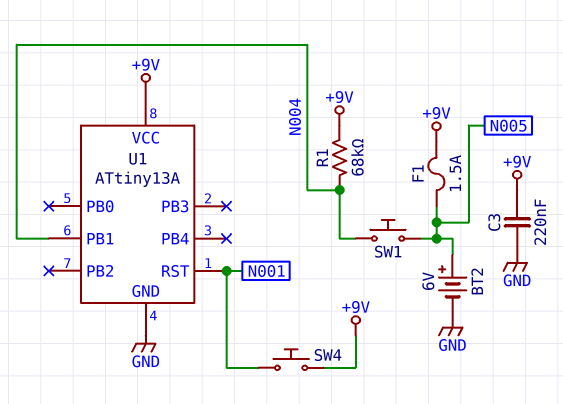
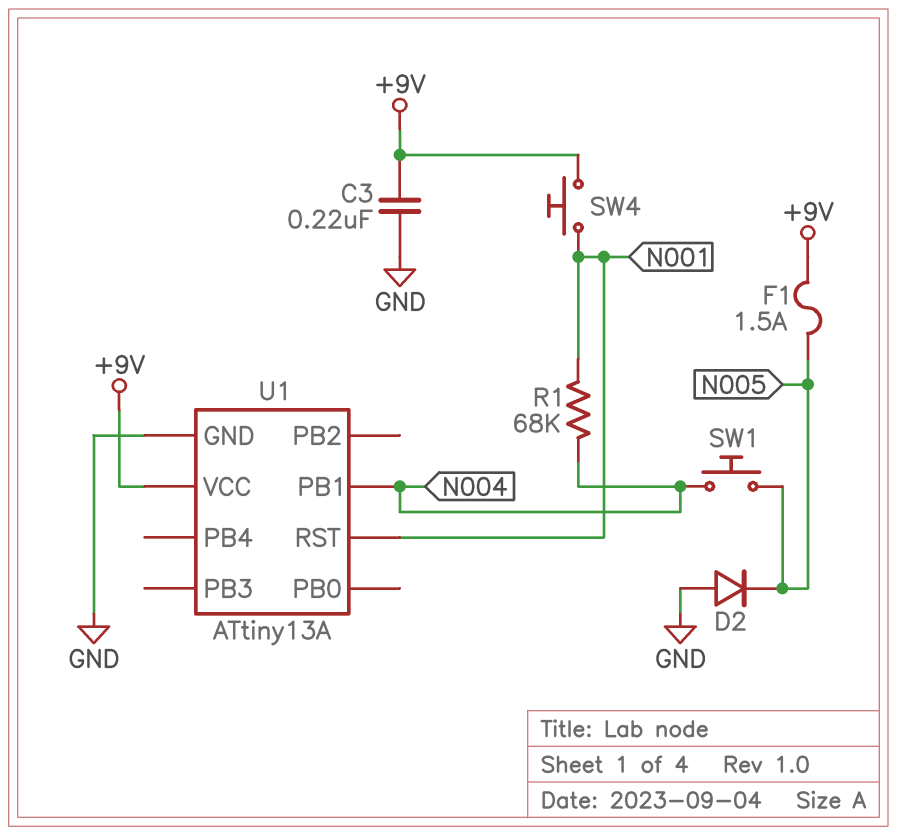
BT2: 6V (plus N005, minus GND) -> none
D2: none -> diode (A GND, K N005)
R1: 68k (+9V, N004) -> 68k (N001, N004)

